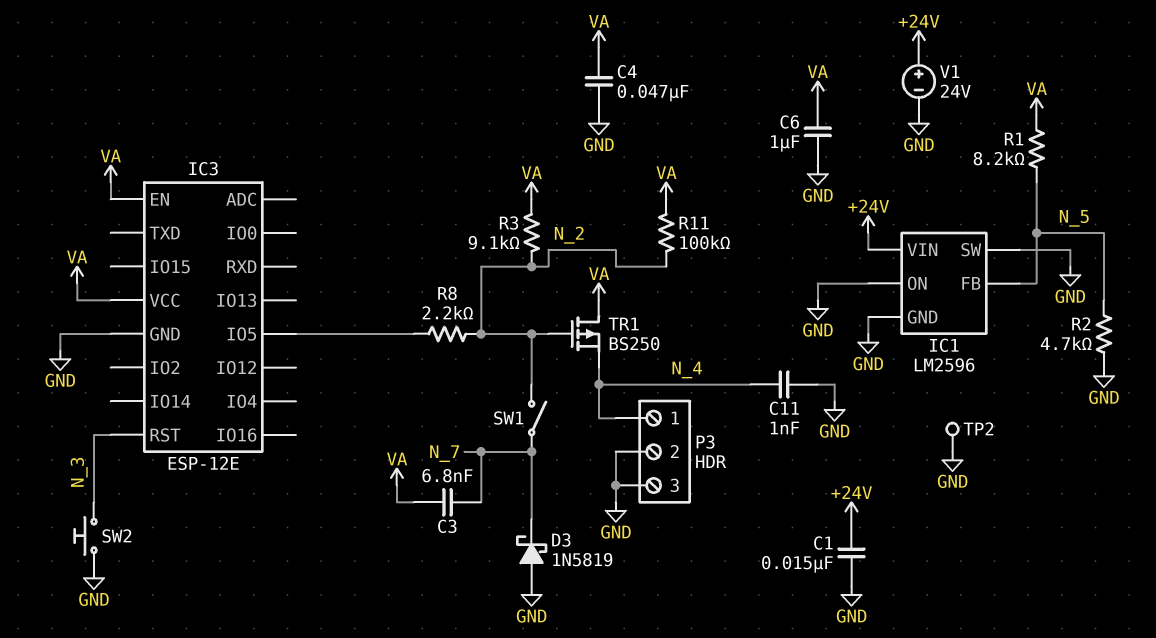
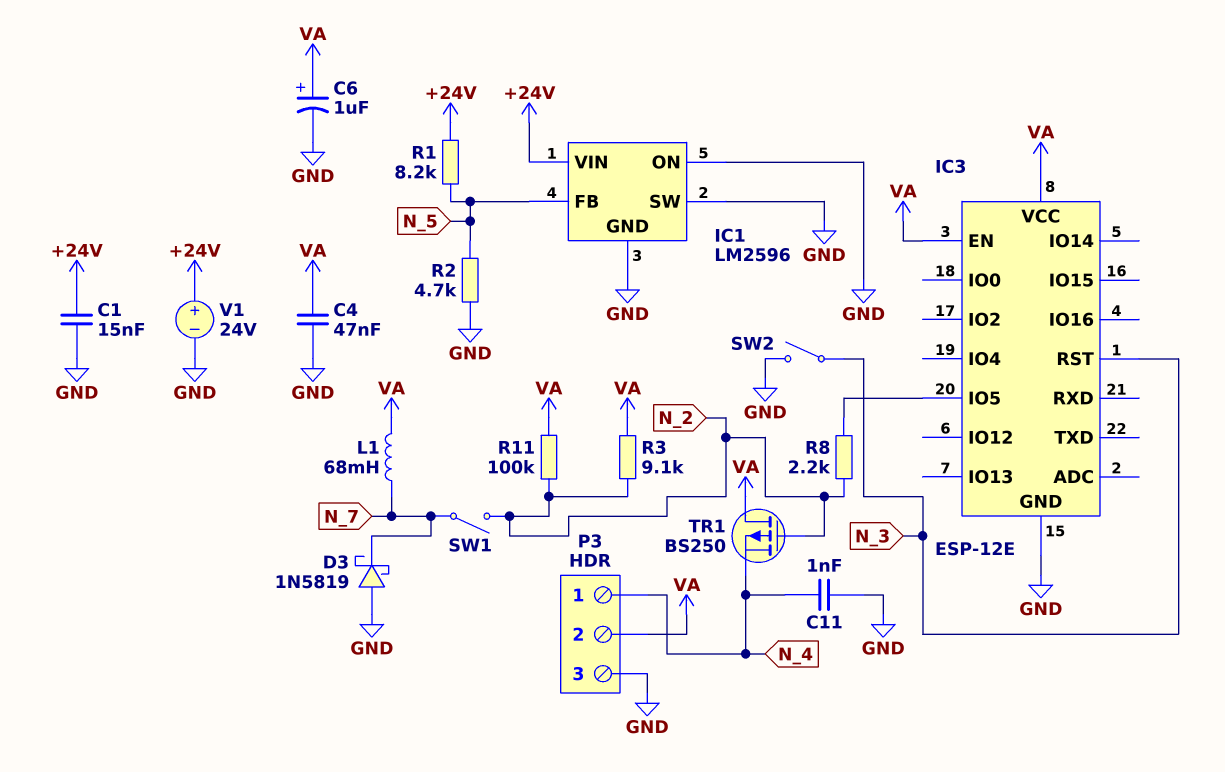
C3: 6.8nF (N_7, VA) -> none
C6: 1uF (GND, VA) -> 1uF (plus VA, minus GND)
L1: none -> 68mH (N_7, VA)
P3 pin 2: GND -> VA
R1: 8.2k (N_5, VA) -> 8.2k (+24V, N_5)
SW2: button (GND, N_3) -> switch (GND, N_3)
TP2: test point (GND) -> none

